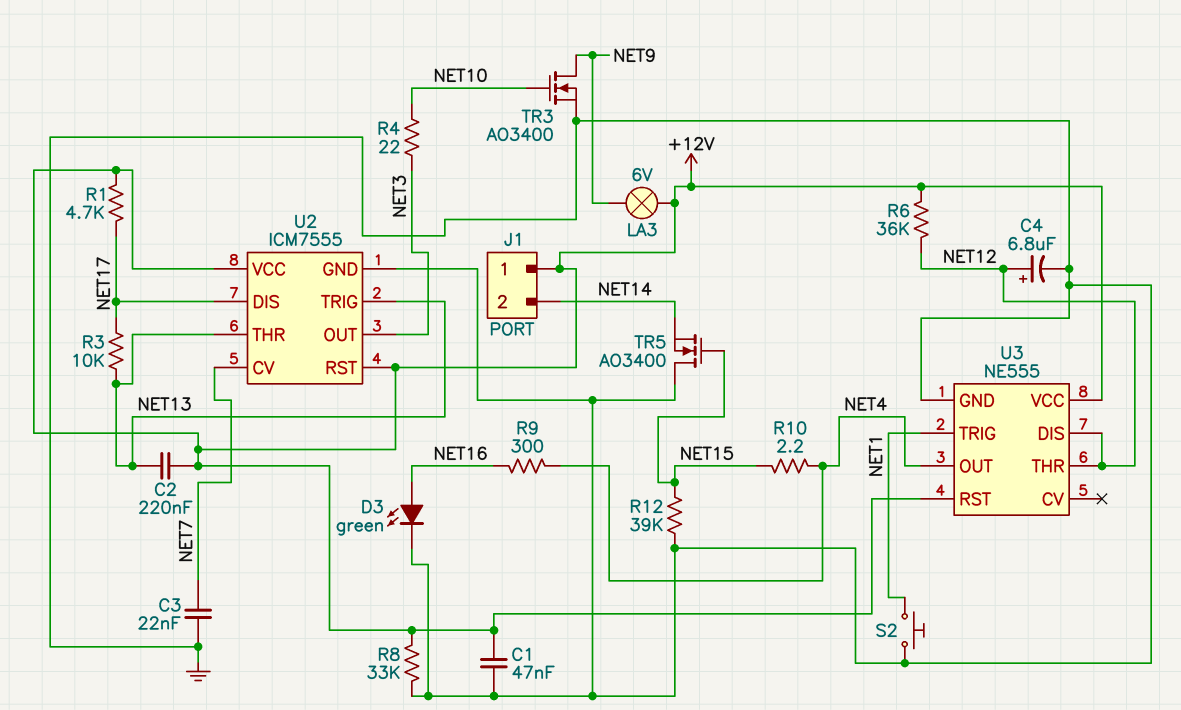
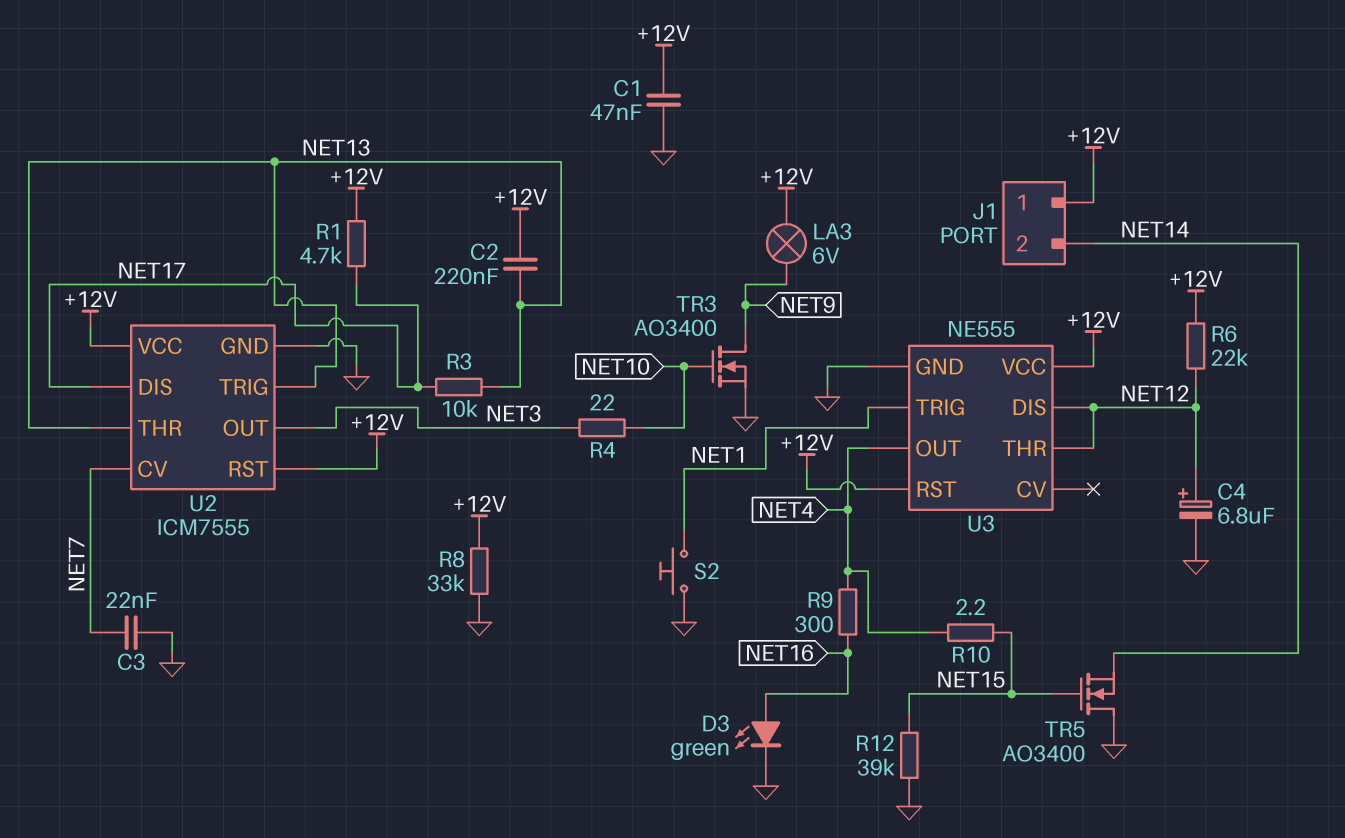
R6: 36k (+12V, NET12) -> 22k (+12V, NET12)

